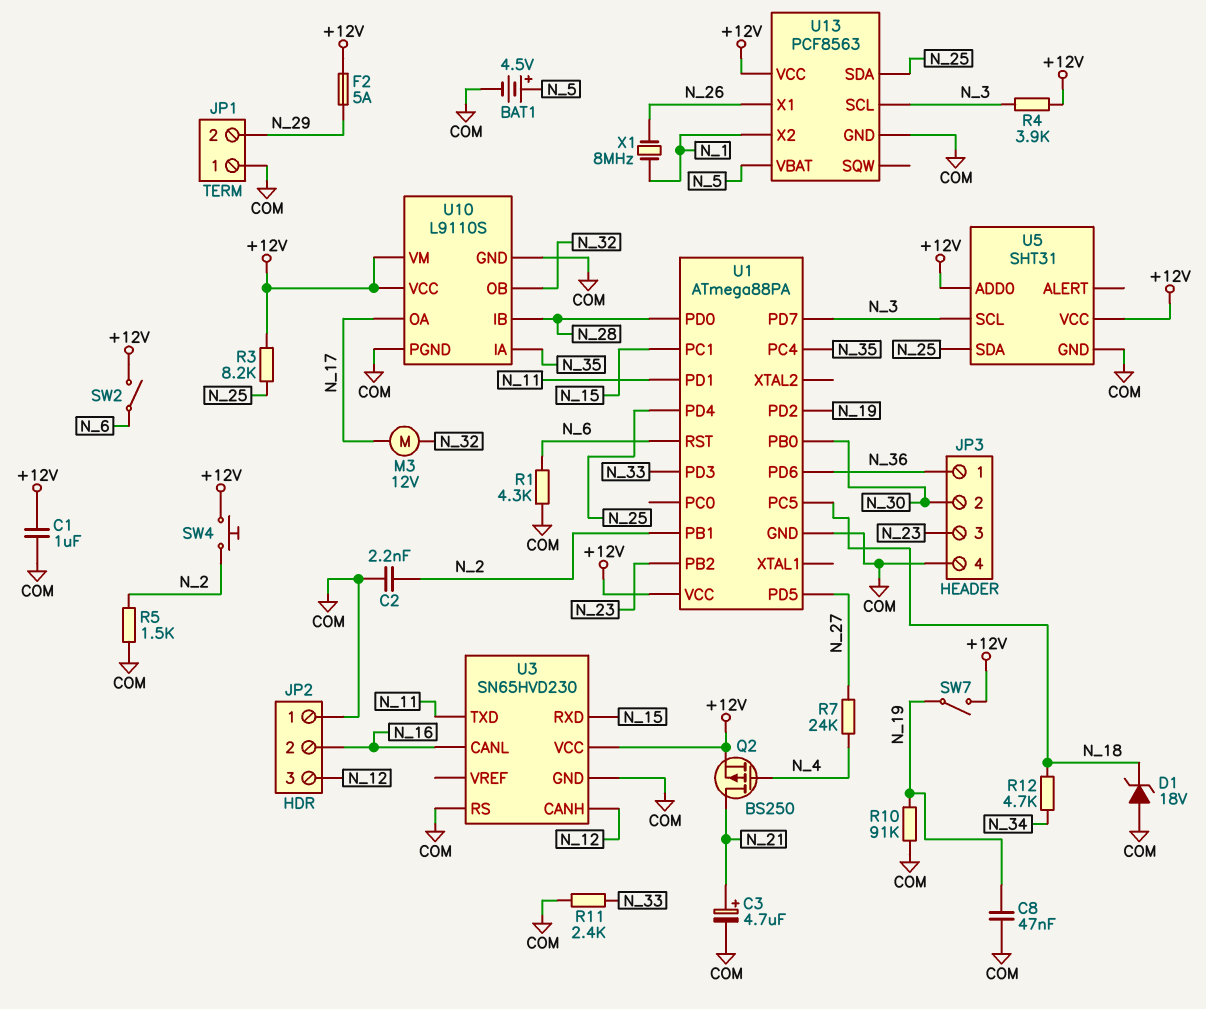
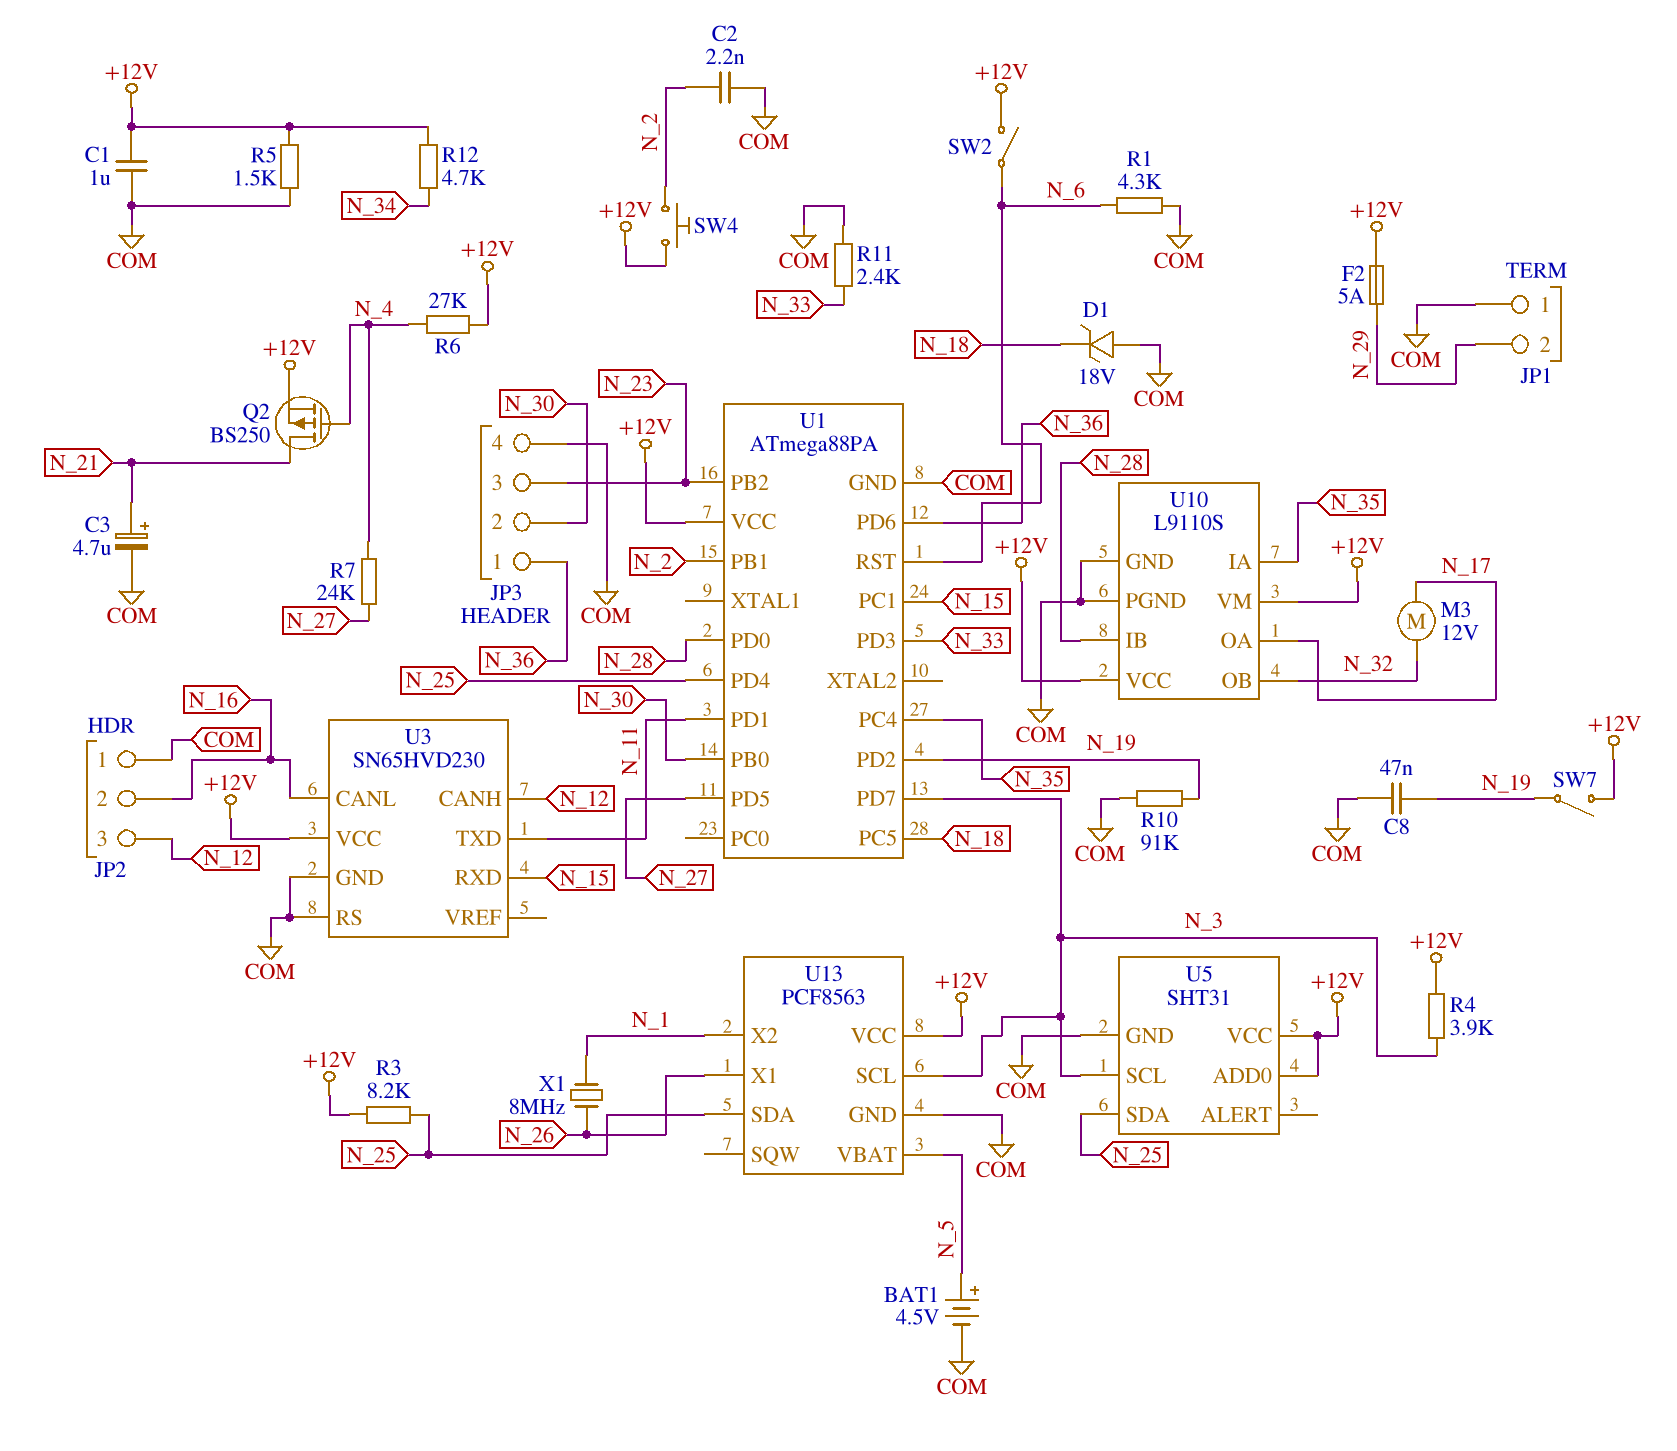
R5: 1.5k (COM, N_2) -> 1.5k (+12V, COM)
R6: none -> 27k (+12V, N_4)
R12: 4.7k (N_18, N_34) -> 4.7k (+12V, N_34)

